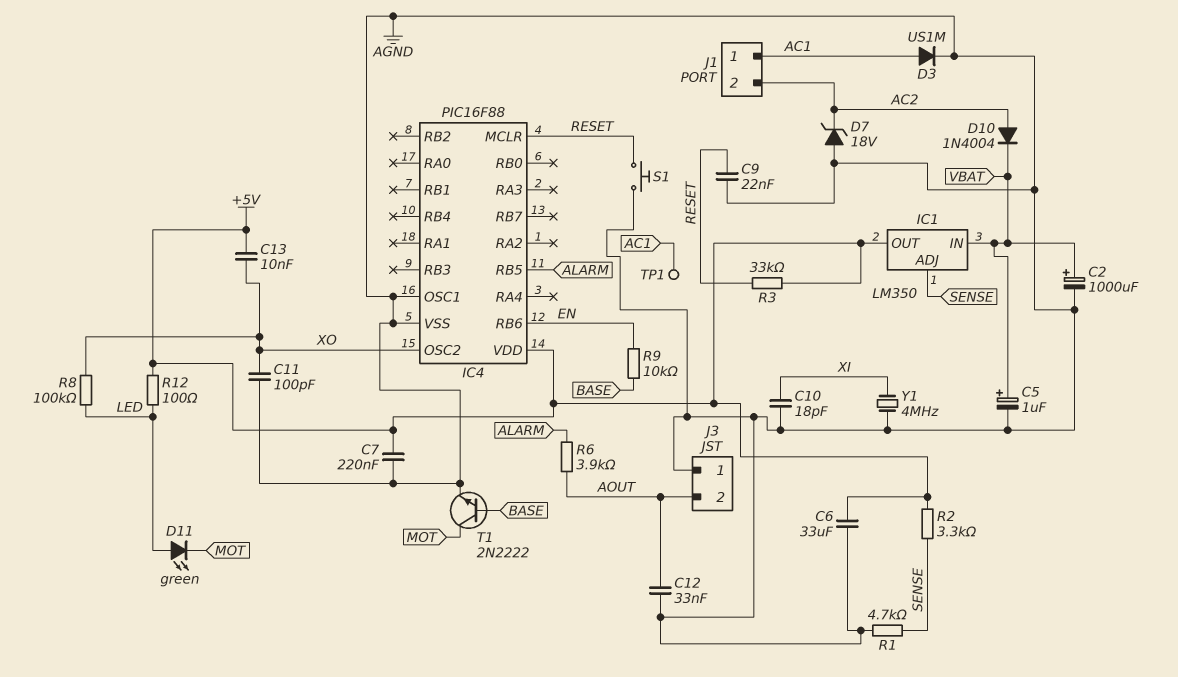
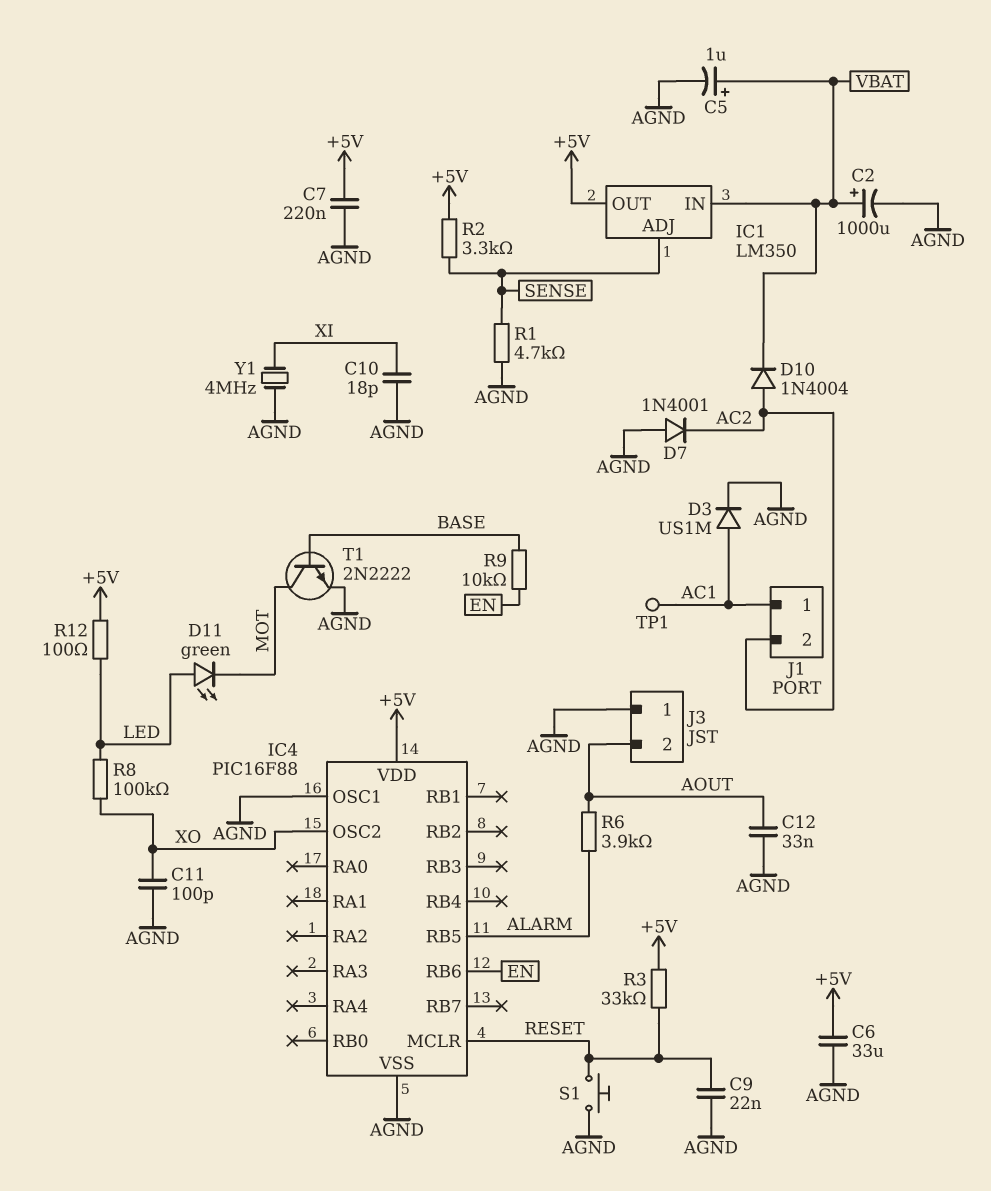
C13: 10nF (+5V, XO) -> none
D7: zener 18V (A AGND, K AC2) -> diode 1N4001 (A AGND, K AC2)

